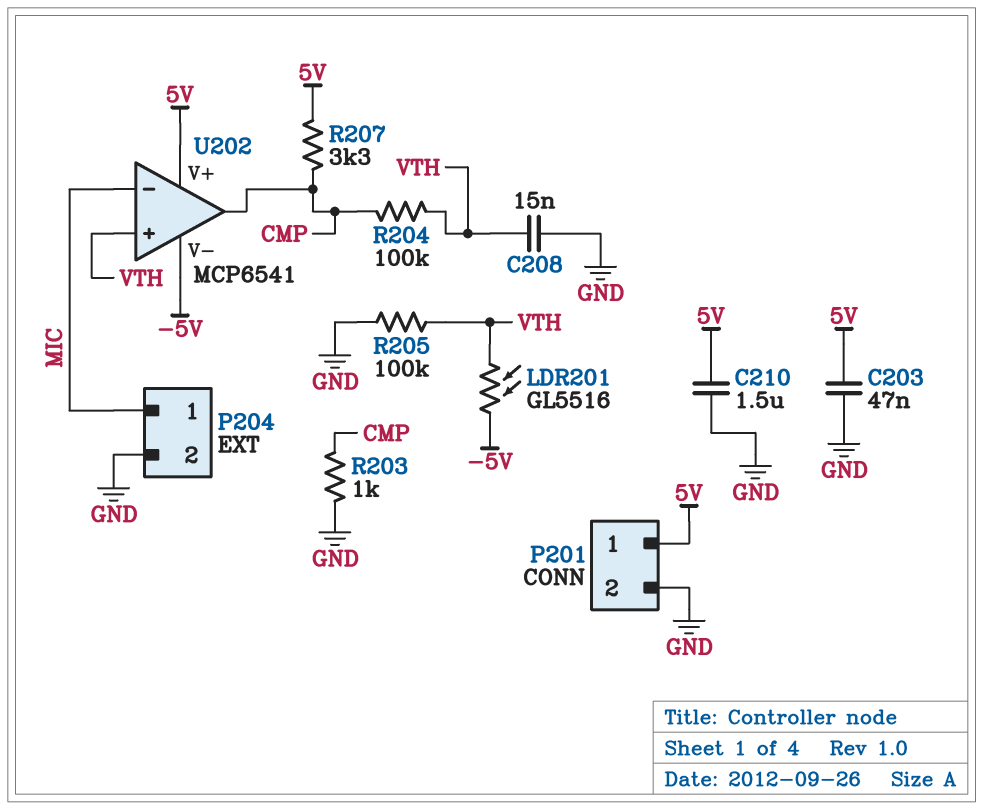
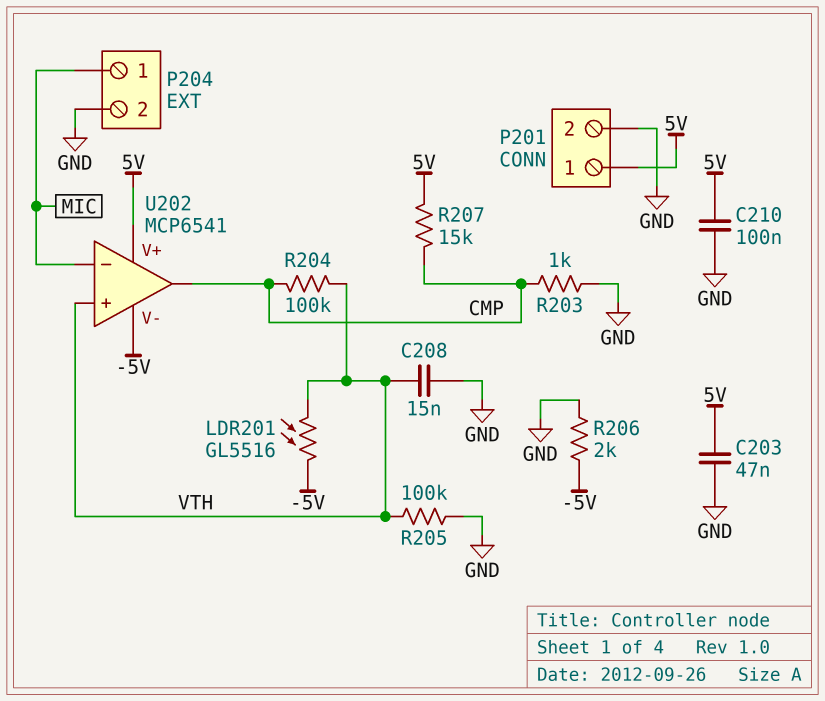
C210: 1.5uF (5V, GND) -> 100nF (5V, GND)
R206: none -> 2k (-5V, GND)
R207: 3.3k (5V, CMP) -> 15k (5V, CMP)

